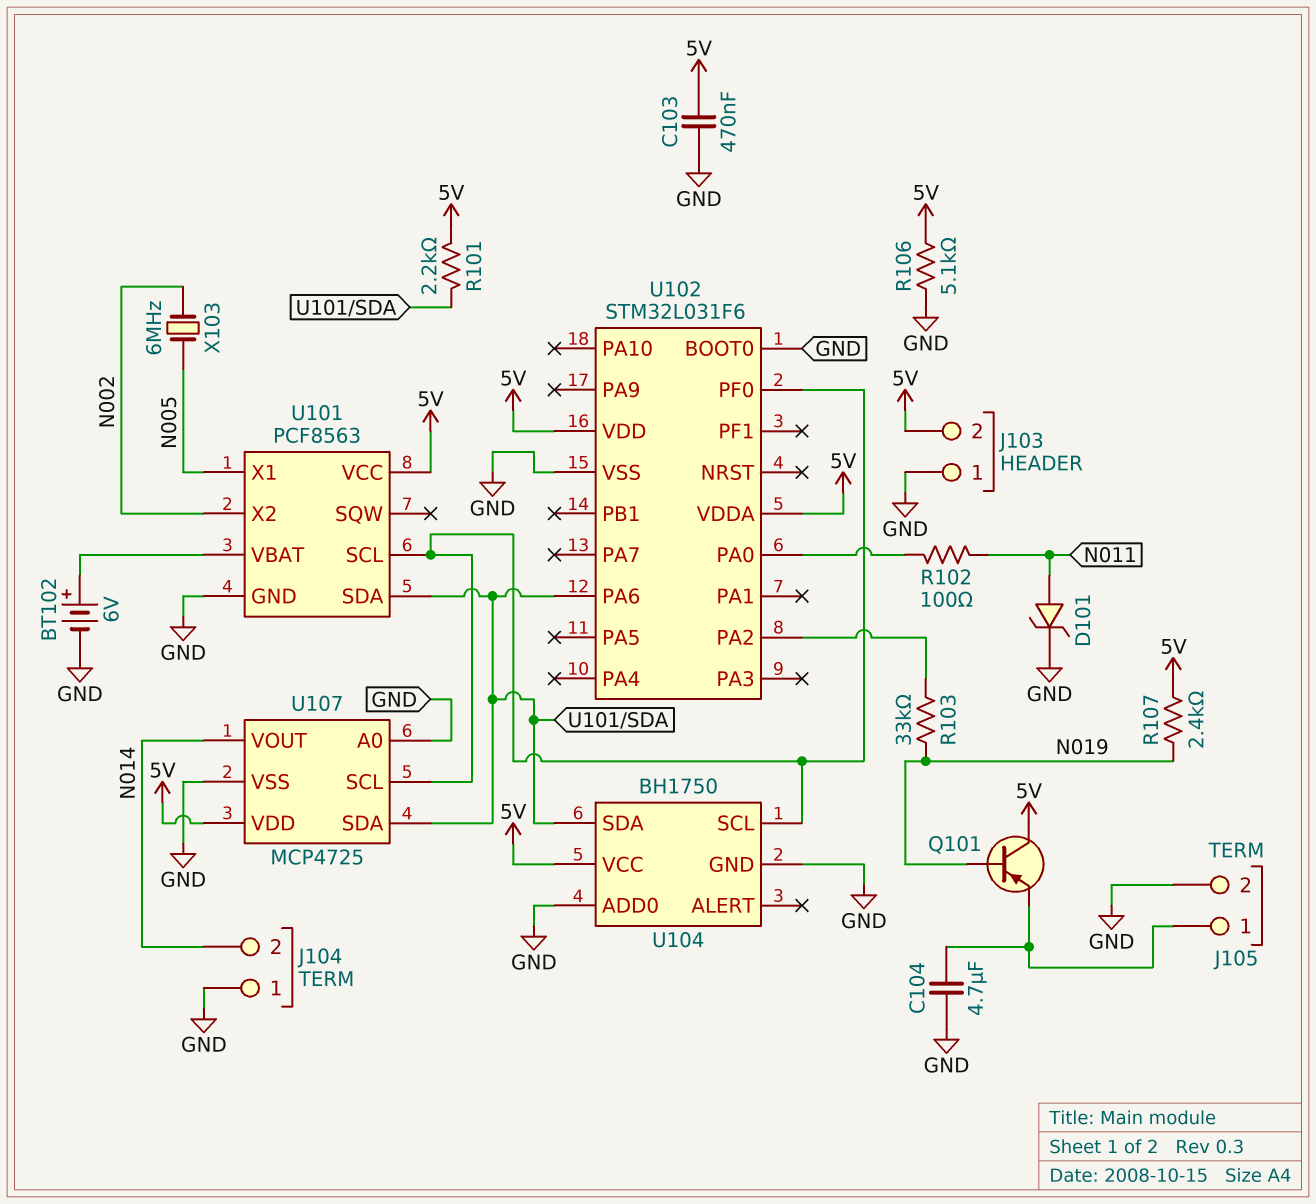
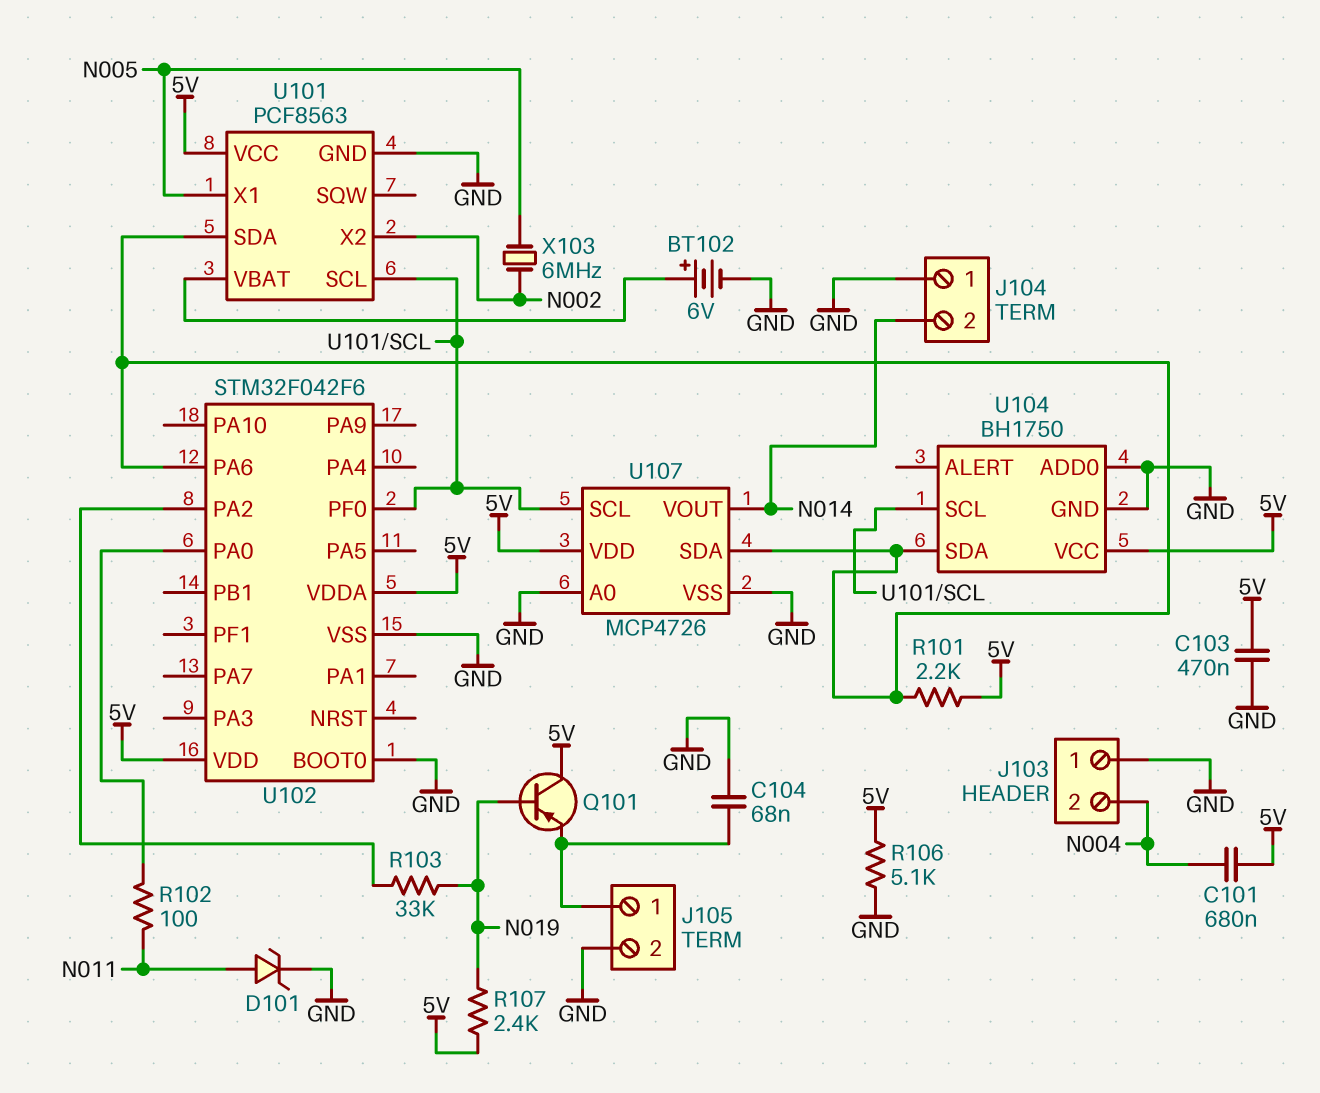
C101: none -> 680nF (5V, N004)
C104: 4.7uF (GND, J105/1) -> 68nF (GND, J105/1)
J103 pin 2: 5V -> N004
U102: STM32L031F6 -> STM32F042F6
U107: MCP4725 -> MCP4726

